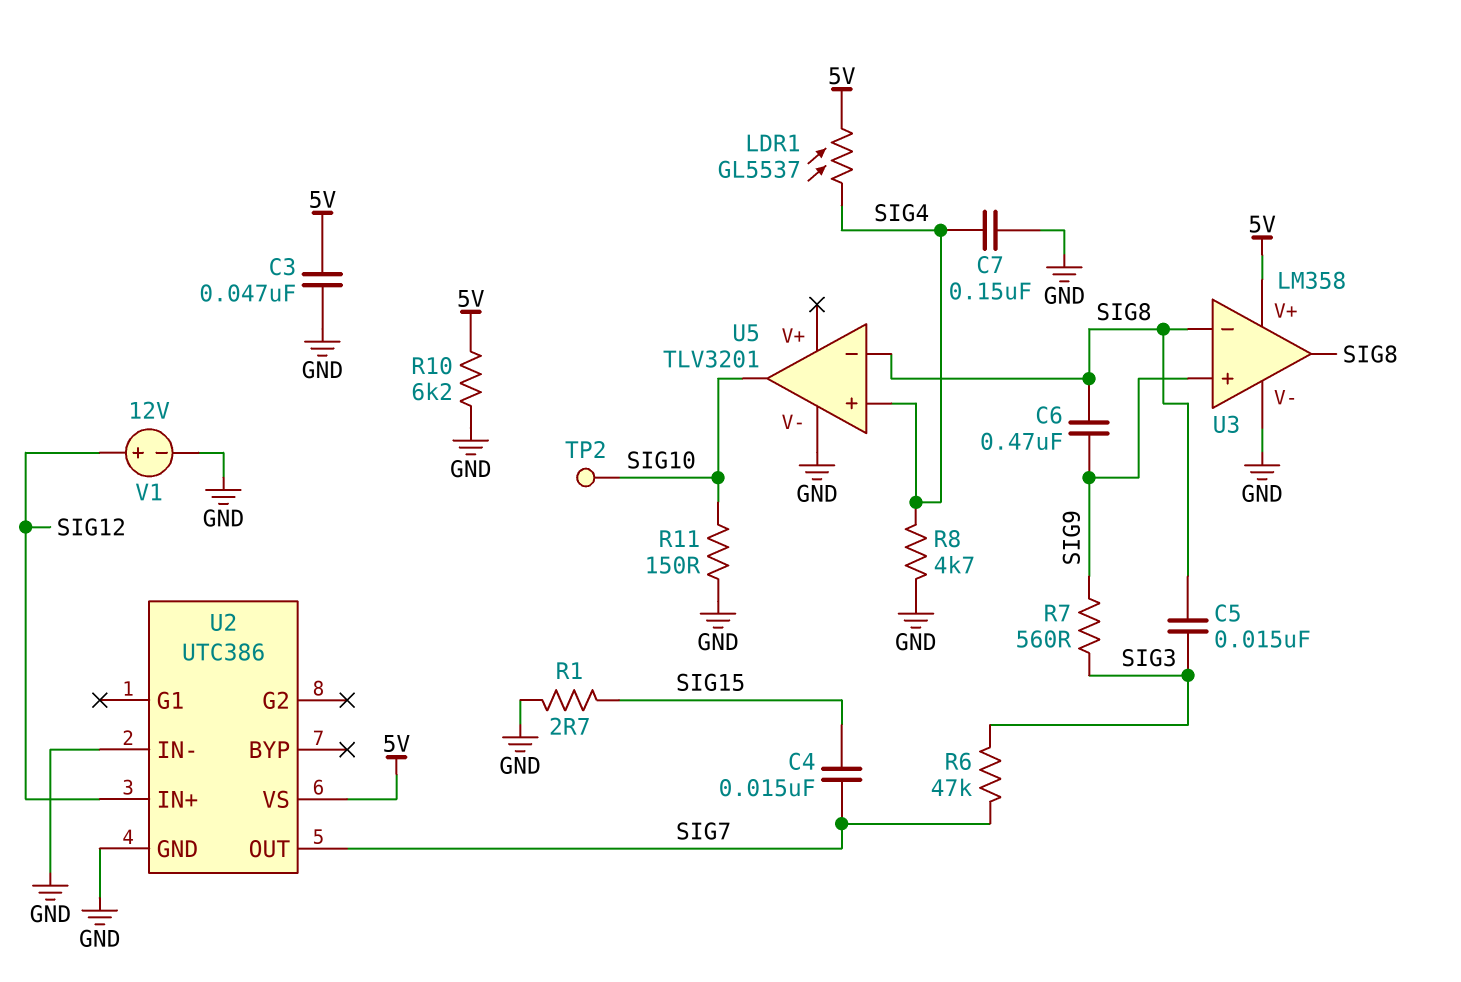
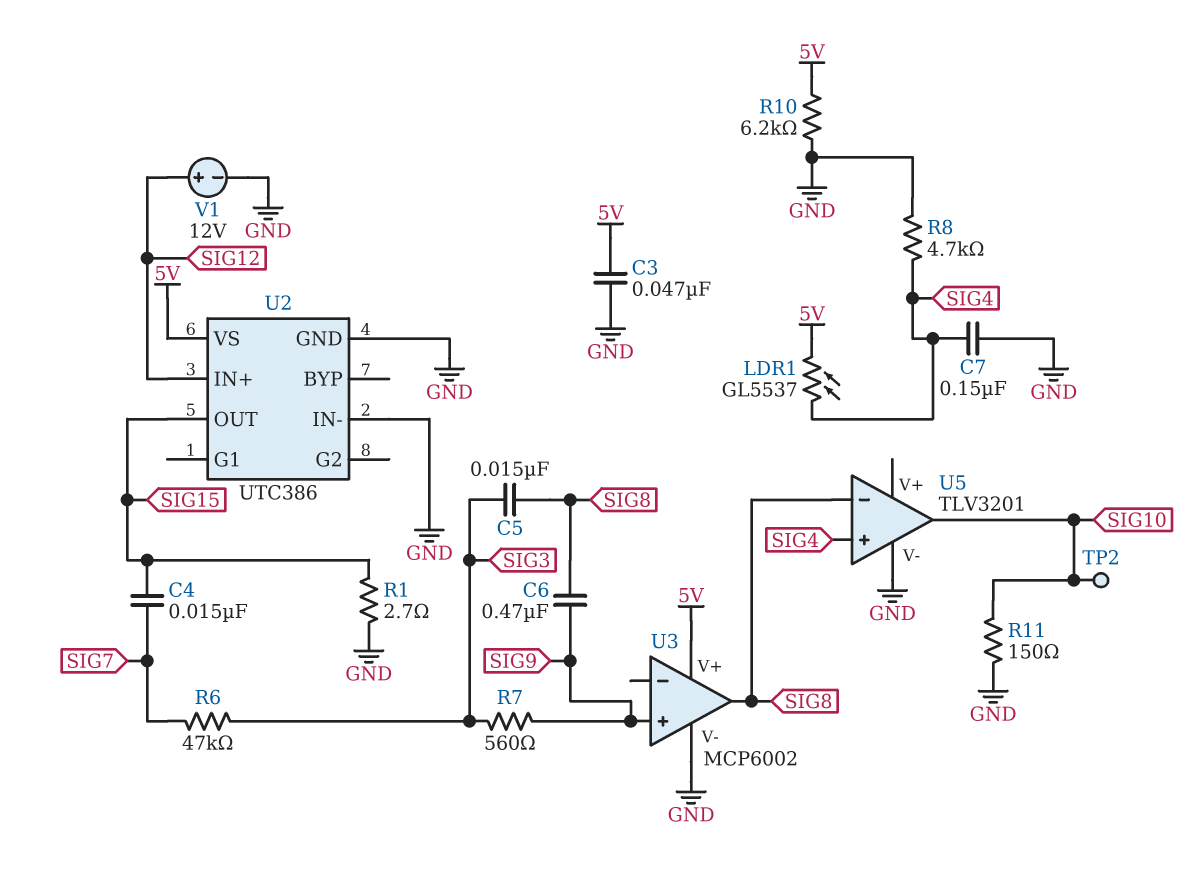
U2 pin OUT: SIG7 -> SIG15
U3: LM358 -> MCP6002
U3 pin in-: SIG8 -> none

